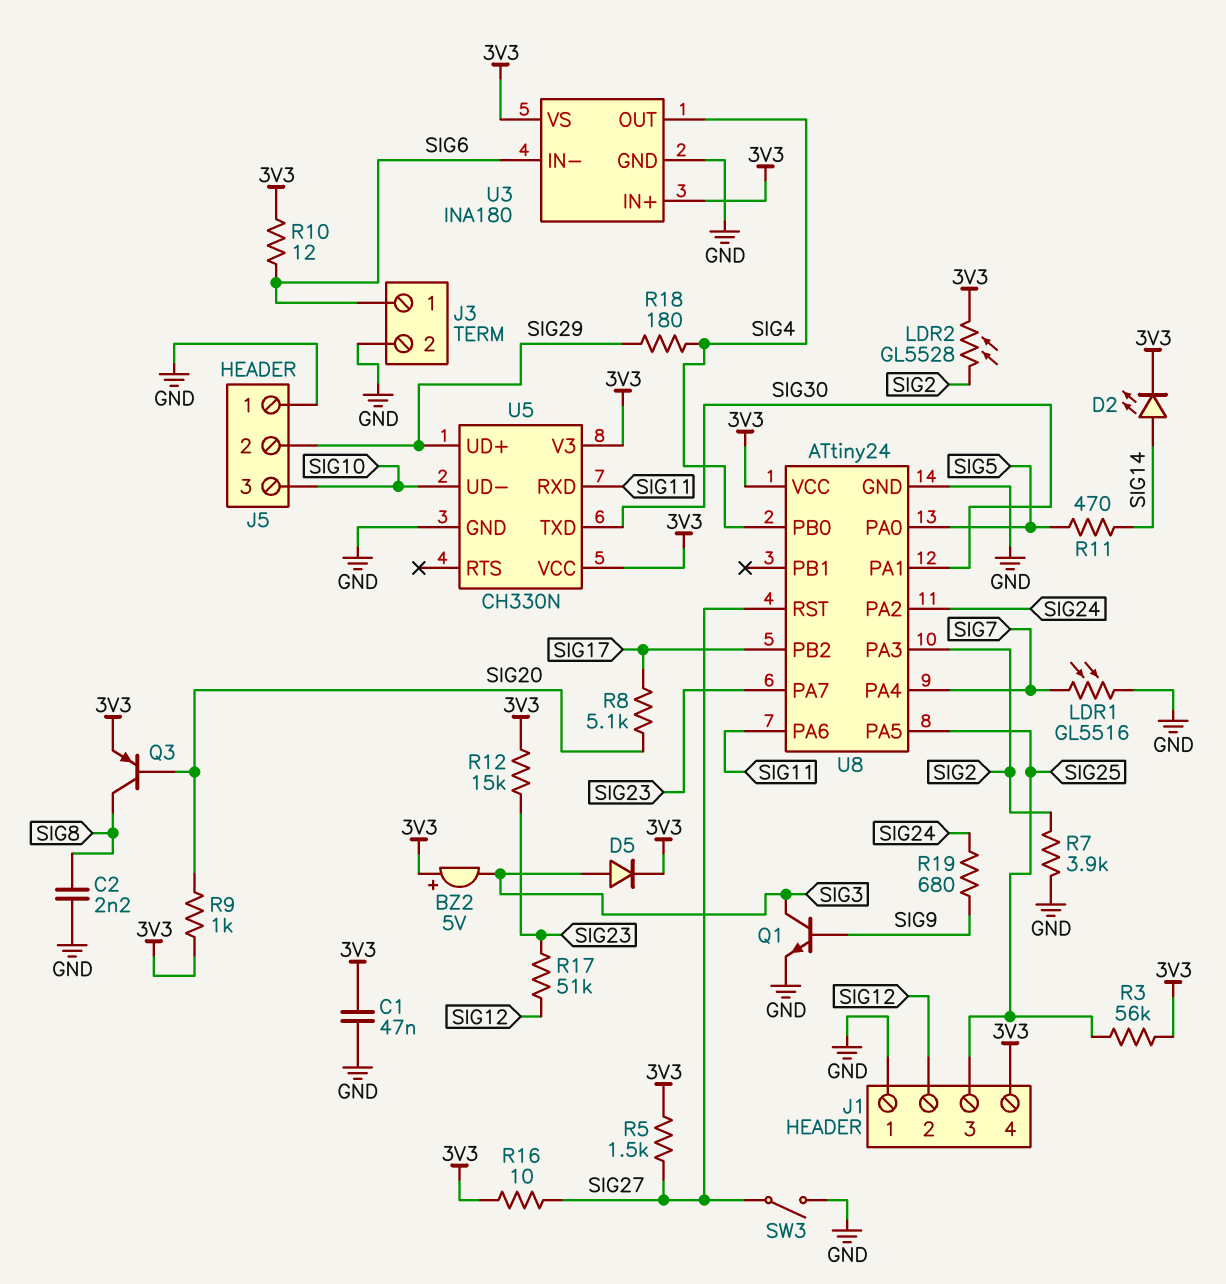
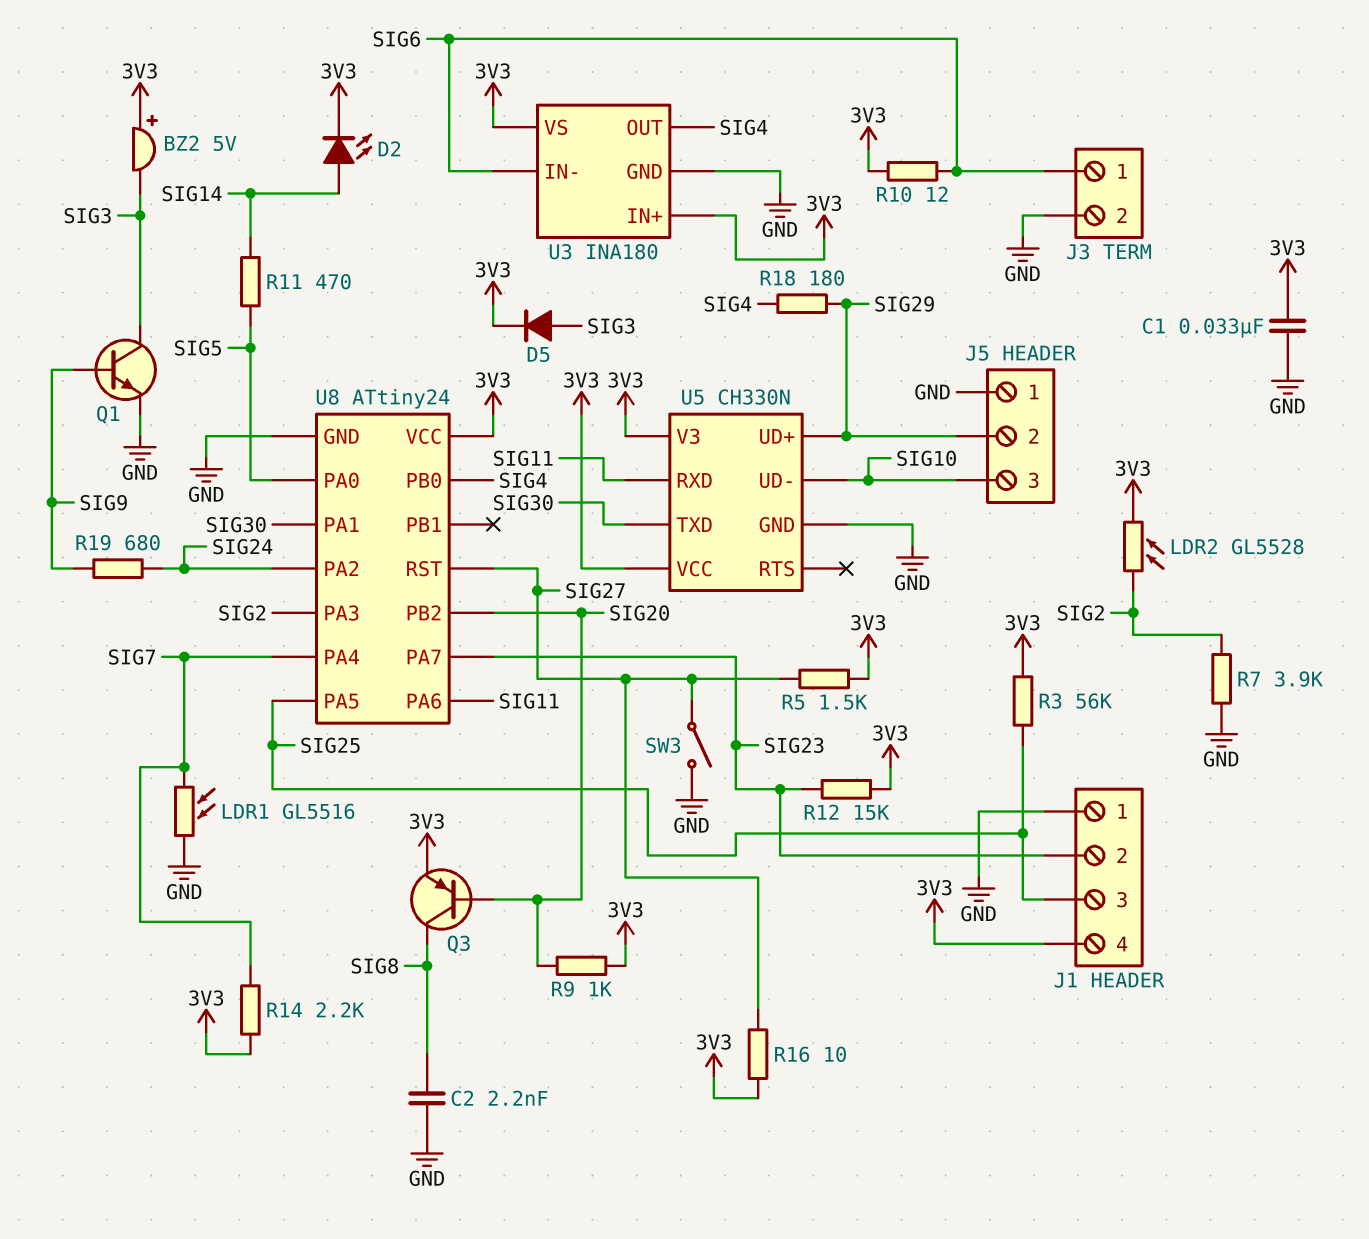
C1: 47nF (3V3, GND) -> 33nF (3V3, GND)
J1 pin 2: SIG12 -> SIG23
R8: 5.1k (SIG17, SIG20) -> none
R14: none -> 2.2k (3V3, SIG7)
R17: 51k (SIG12, SIG23) -> none
U8 pin PB2: SIG17 -> SIG20

